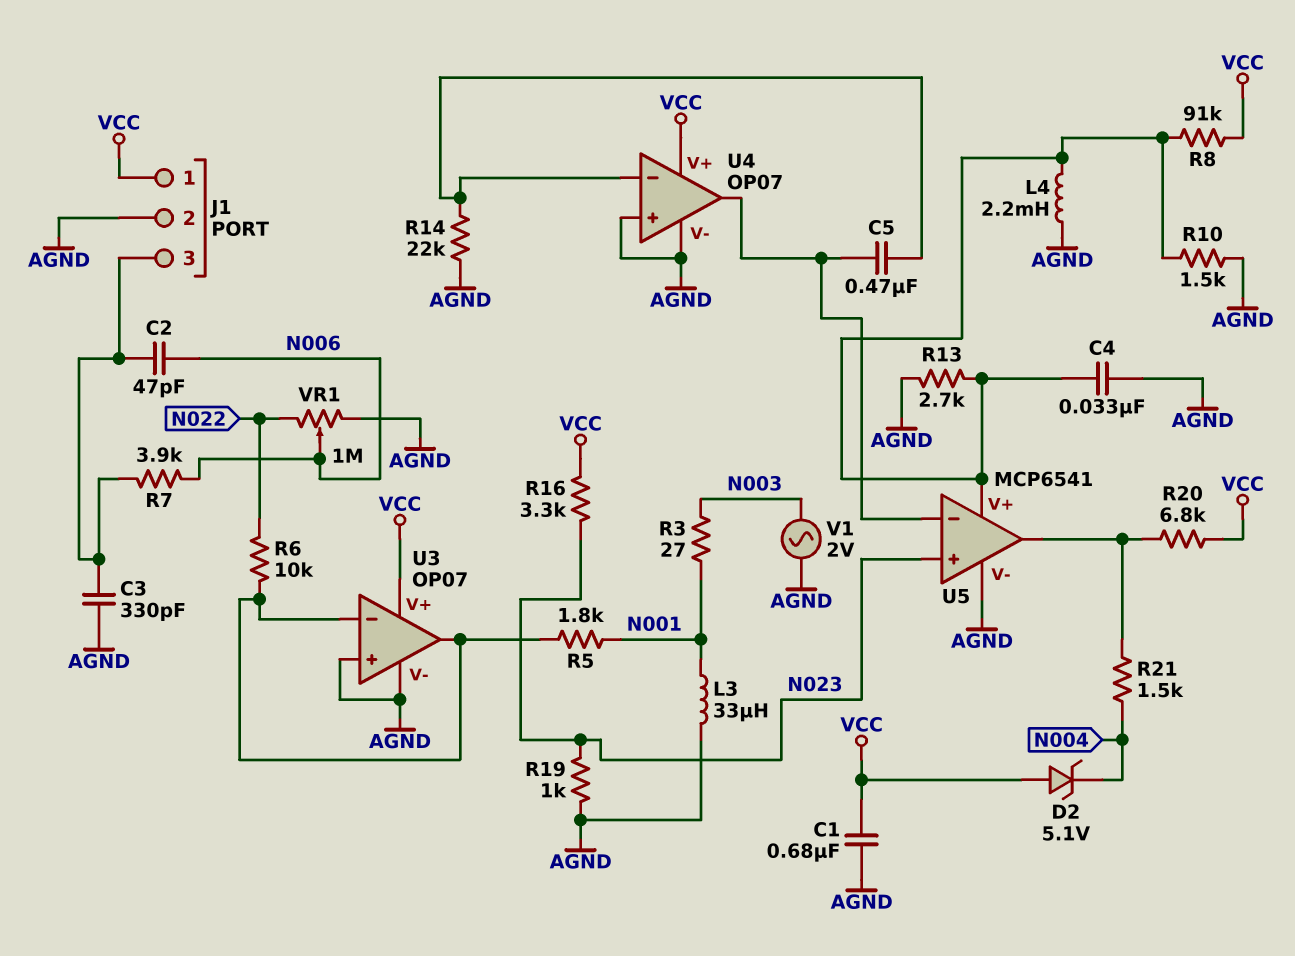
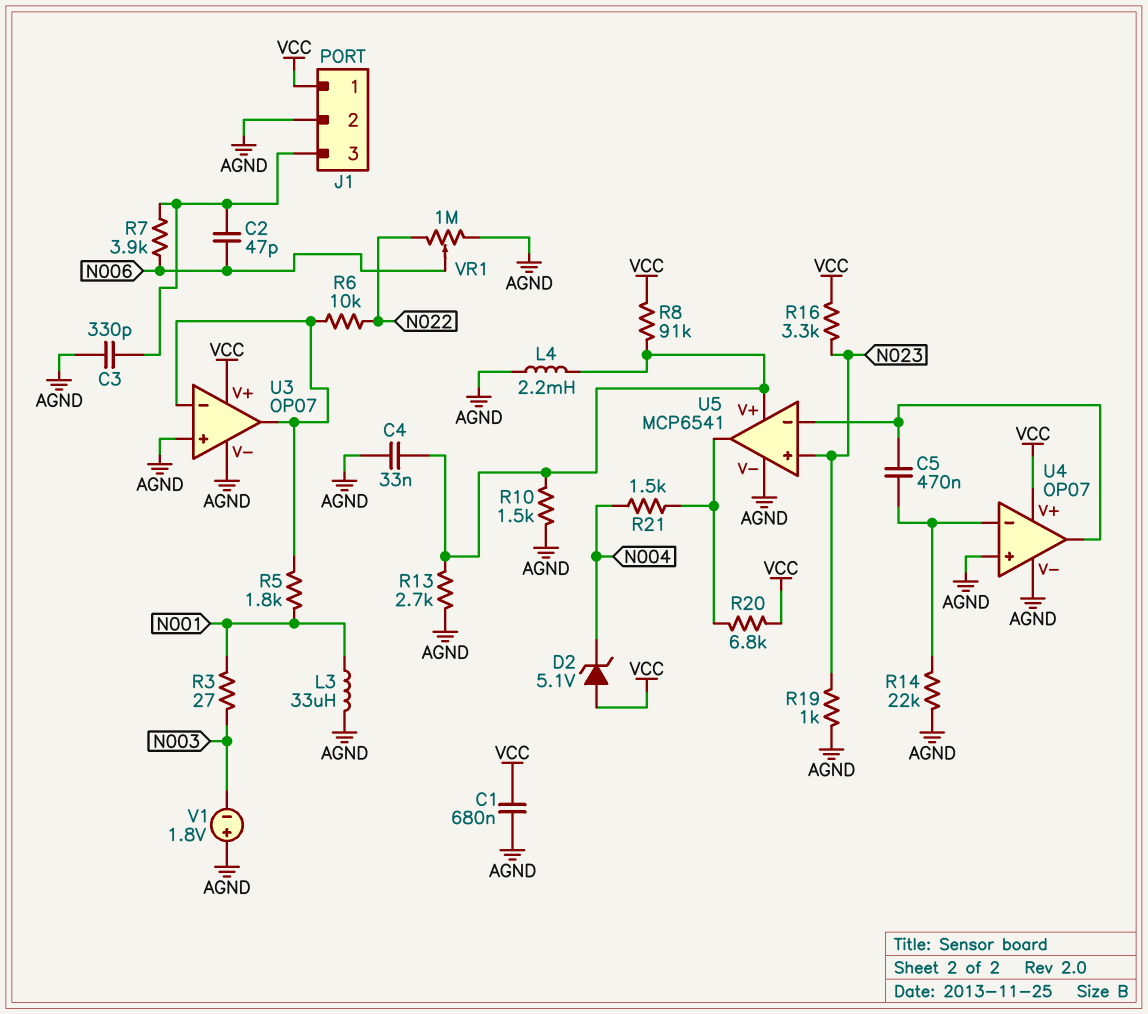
V1: AC 2V (AGND, N003) -> 1.8V (plus AGND, minus N003)

